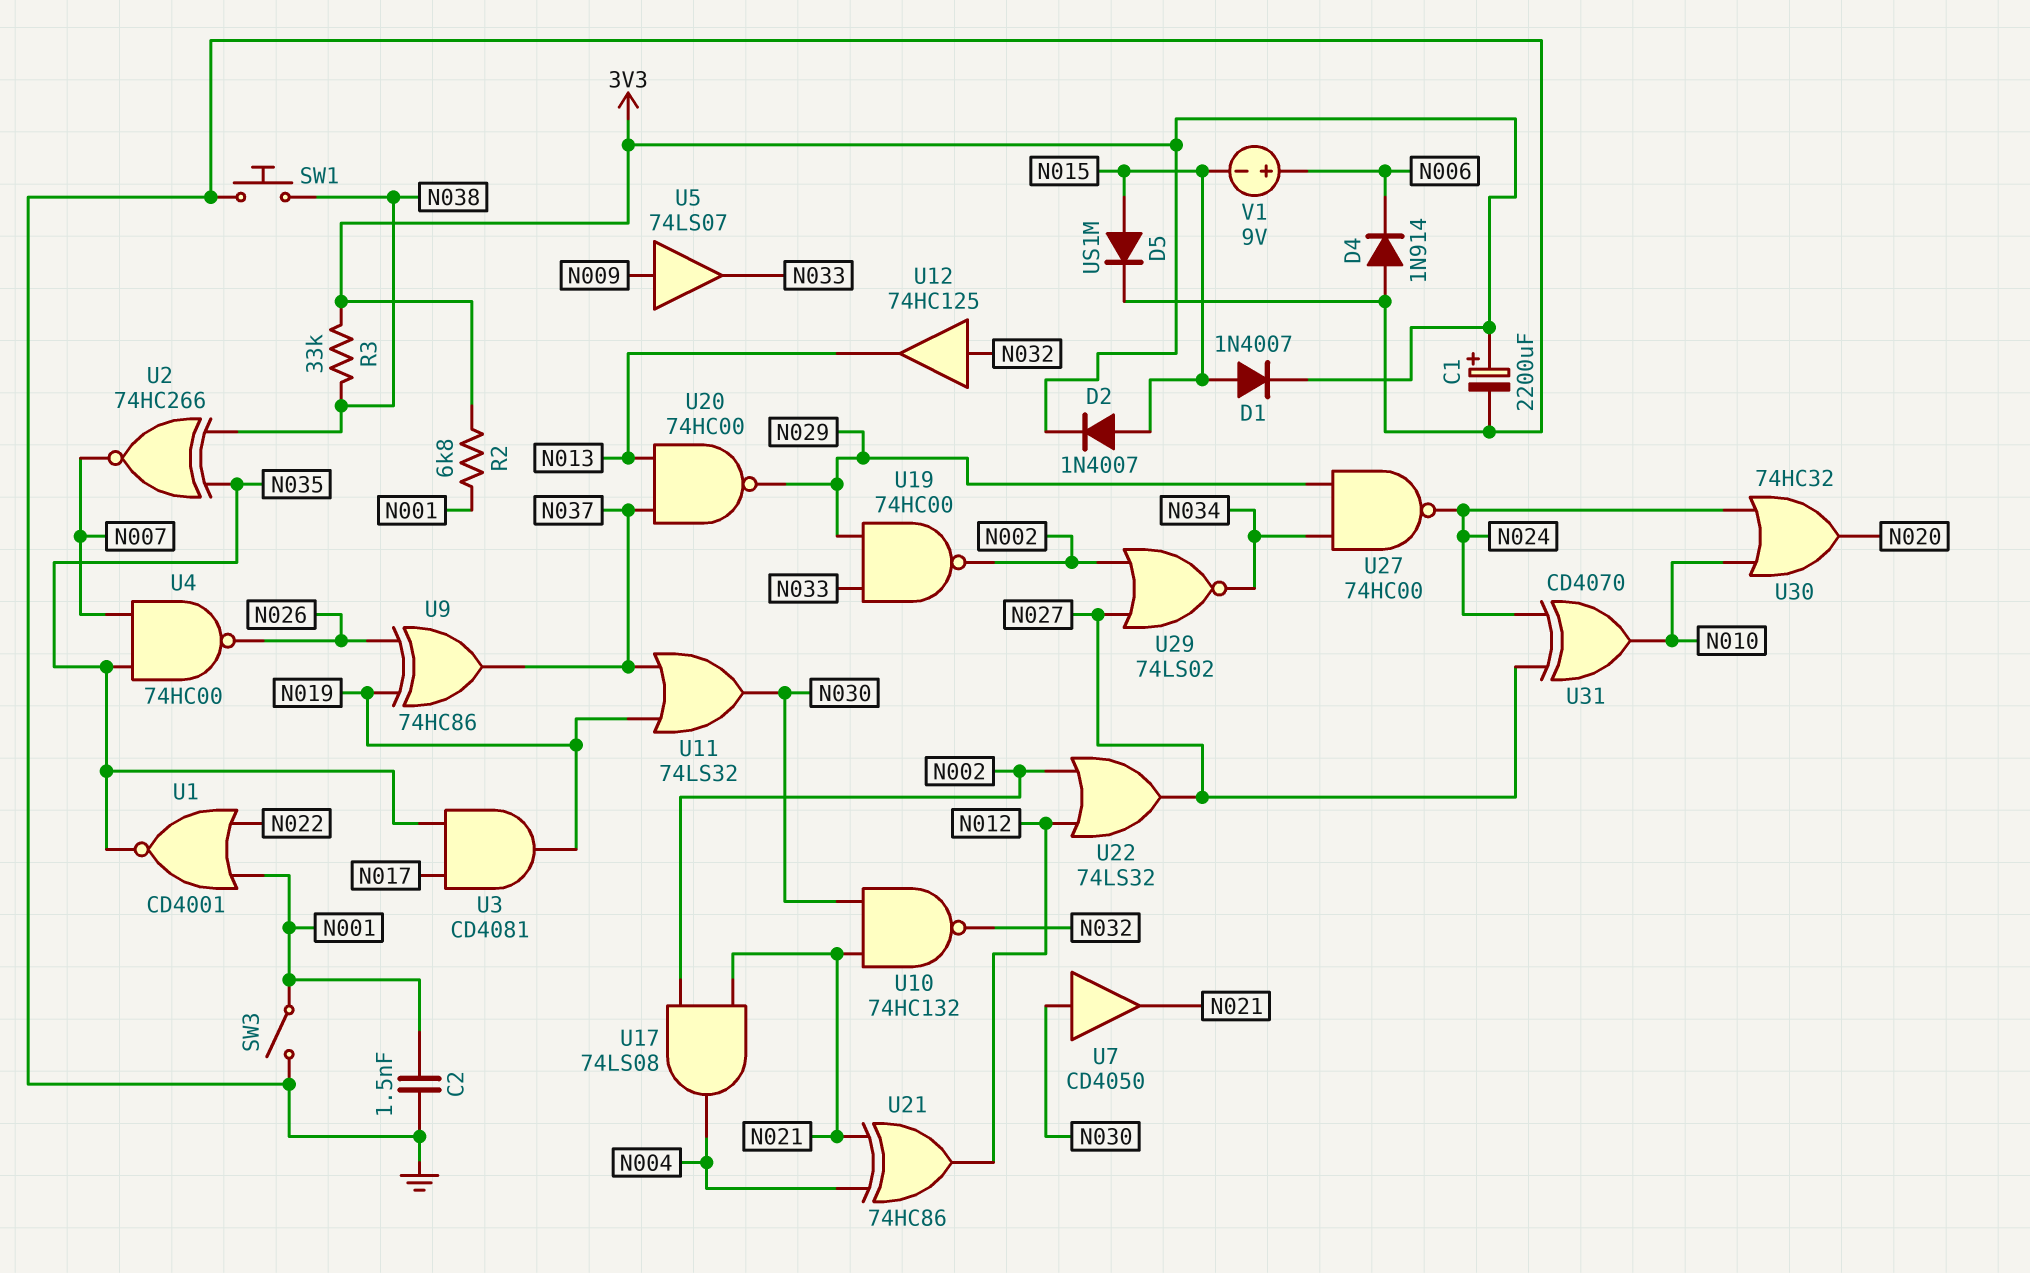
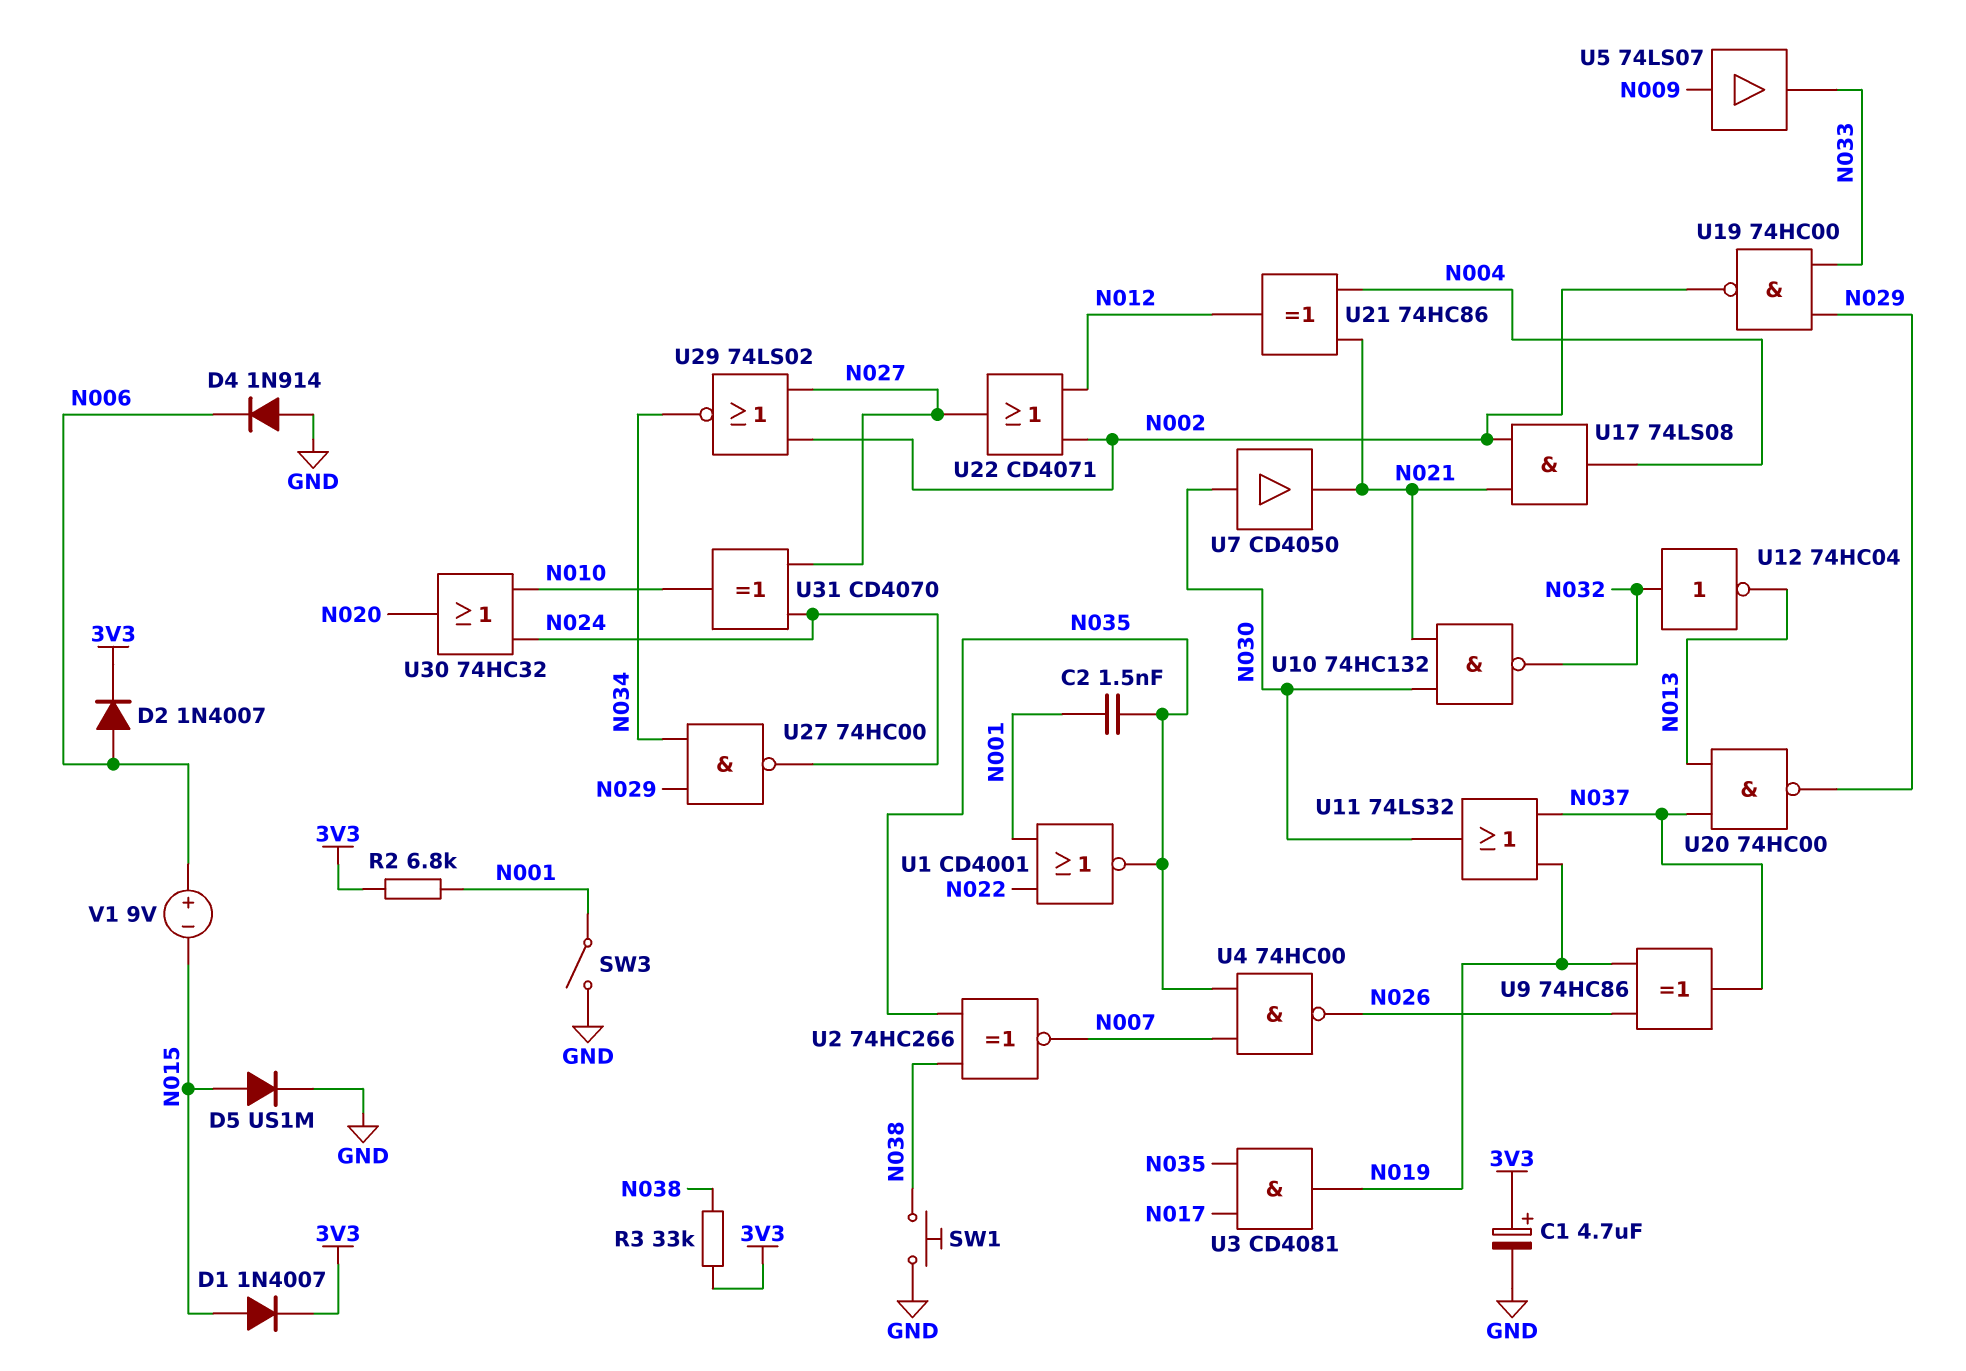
C1: 2200uF (plus 3V3, minus GND) -> 4.7uF (plus 3V3, minus GND)
C2: 1.5nF (GND, N001) -> 1.5nF (N001, N035)
D2: diode 1N4007 (A N015, K 3V3) -> diode 1N4007 (A N006, K 3V3)
U12: buffer 74HC125 (in N032, out N013) -> NOT 74HC04 (in N032, out N013)
U22: OR 74LS32 (in N002, in N012, out N027) -> OR CD4071 (in N002, in N012, out N027)

